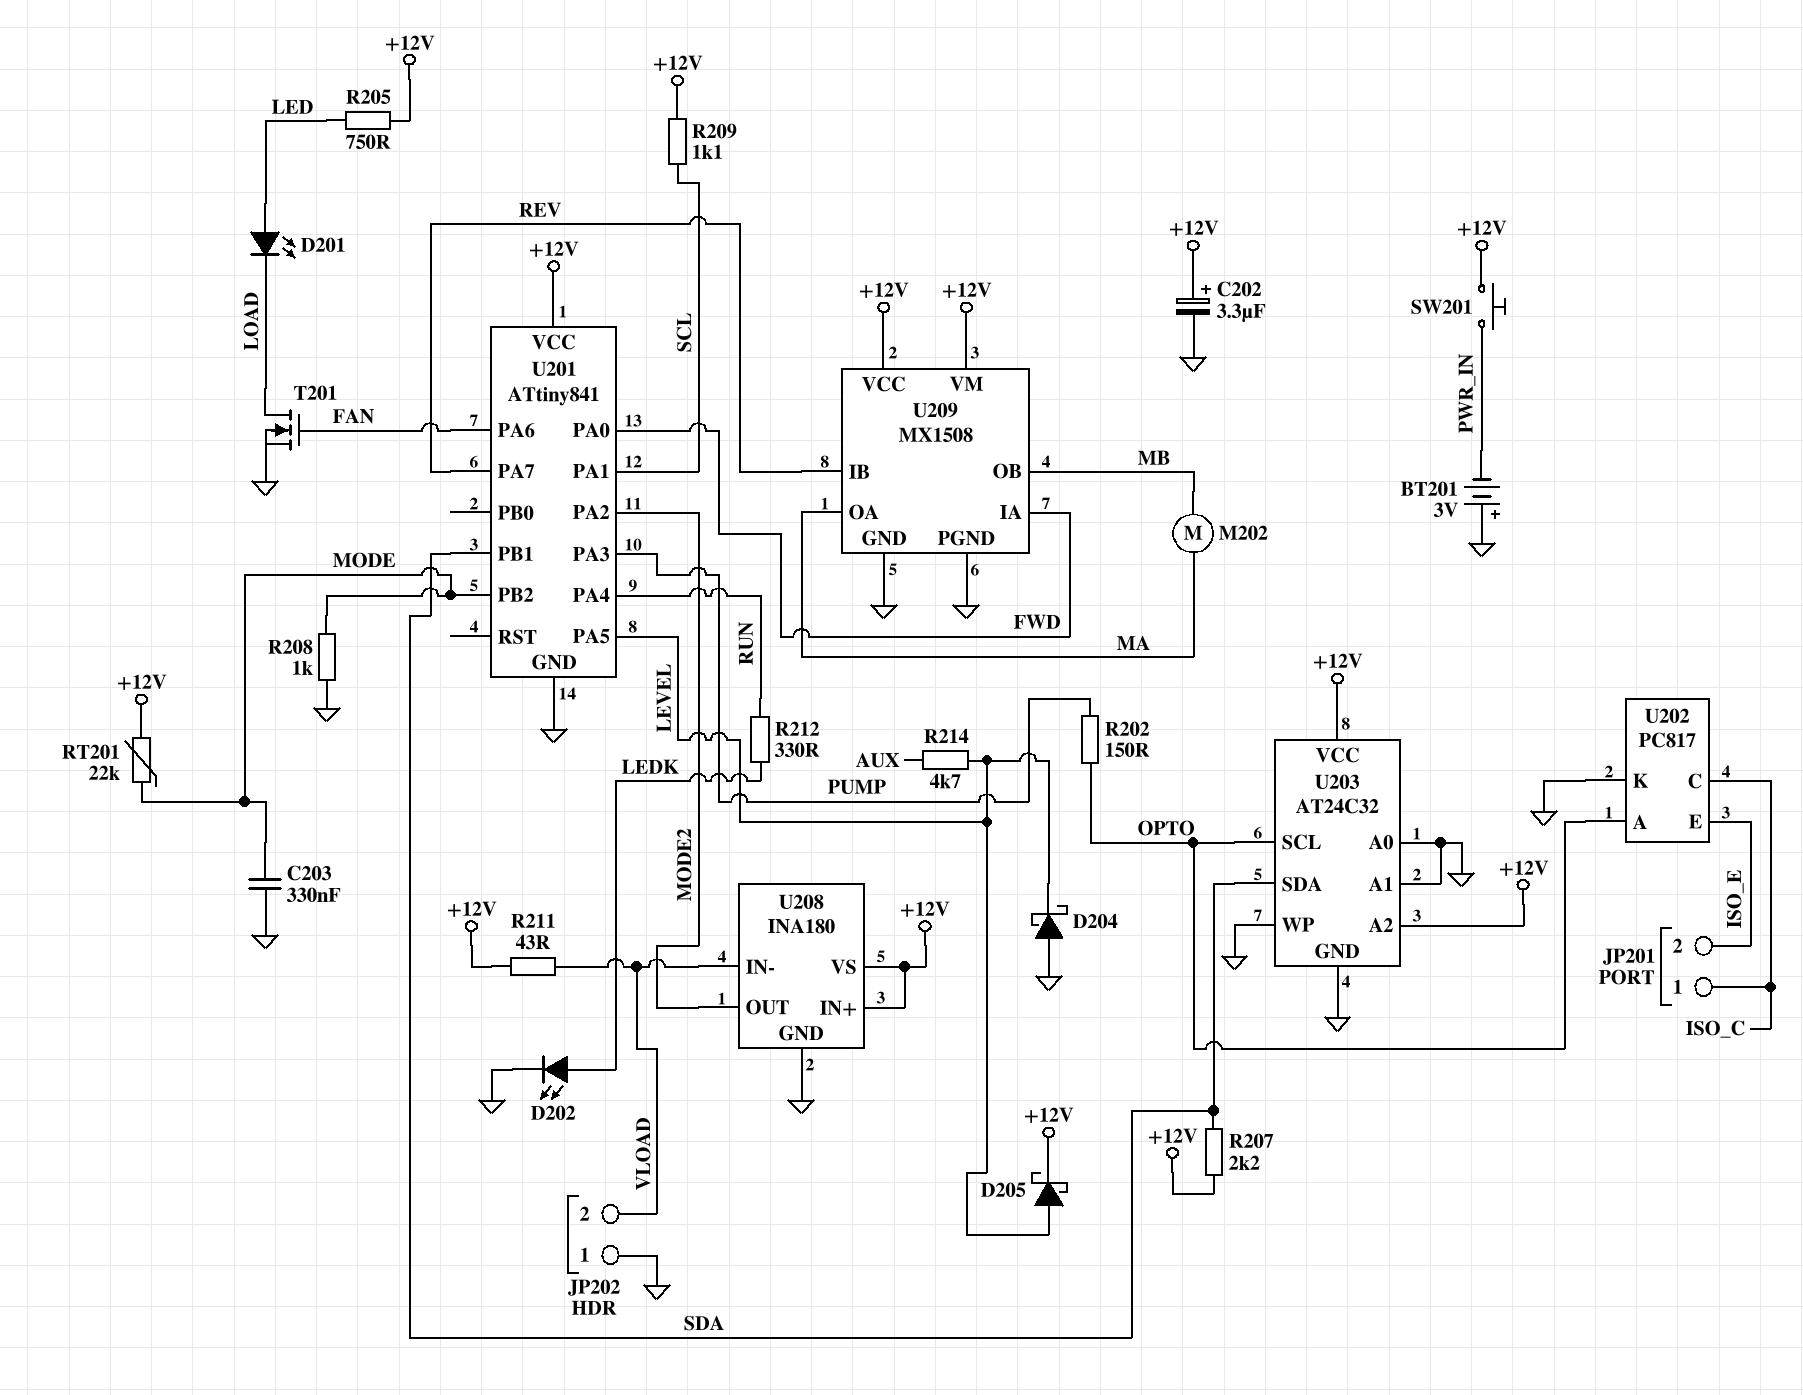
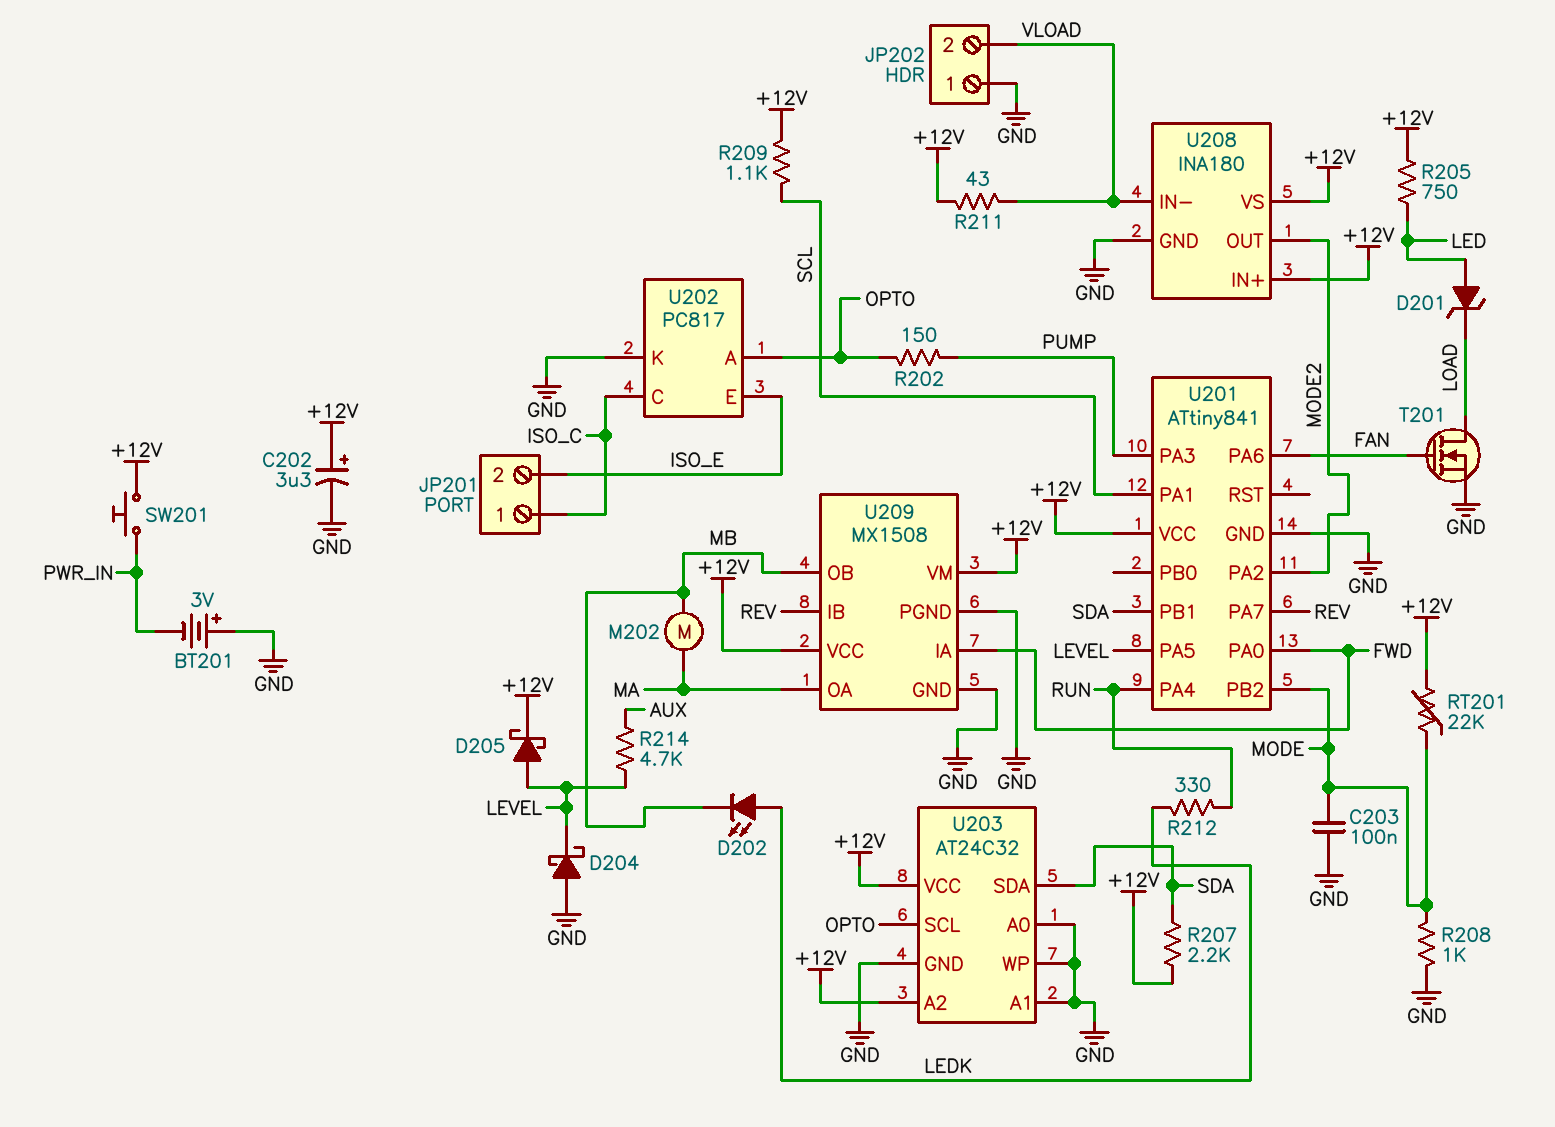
C203: 330nF (GND, MODE) -> 100nF (GND, MODE)
D201: LED (A LED, K LOAD) -> zener (A LED, K LOAD)
D202: LED (A LEDK, K GND) -> LED (A LEDK, K MB)

